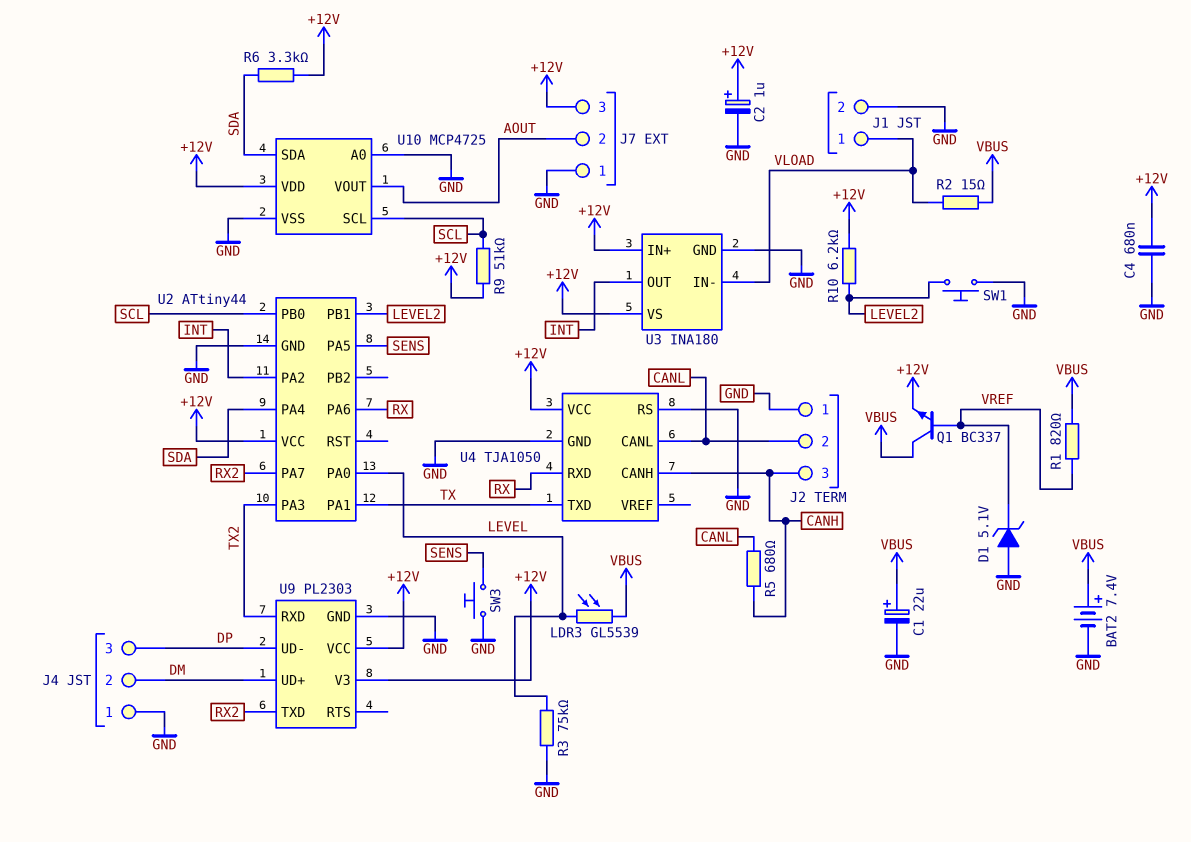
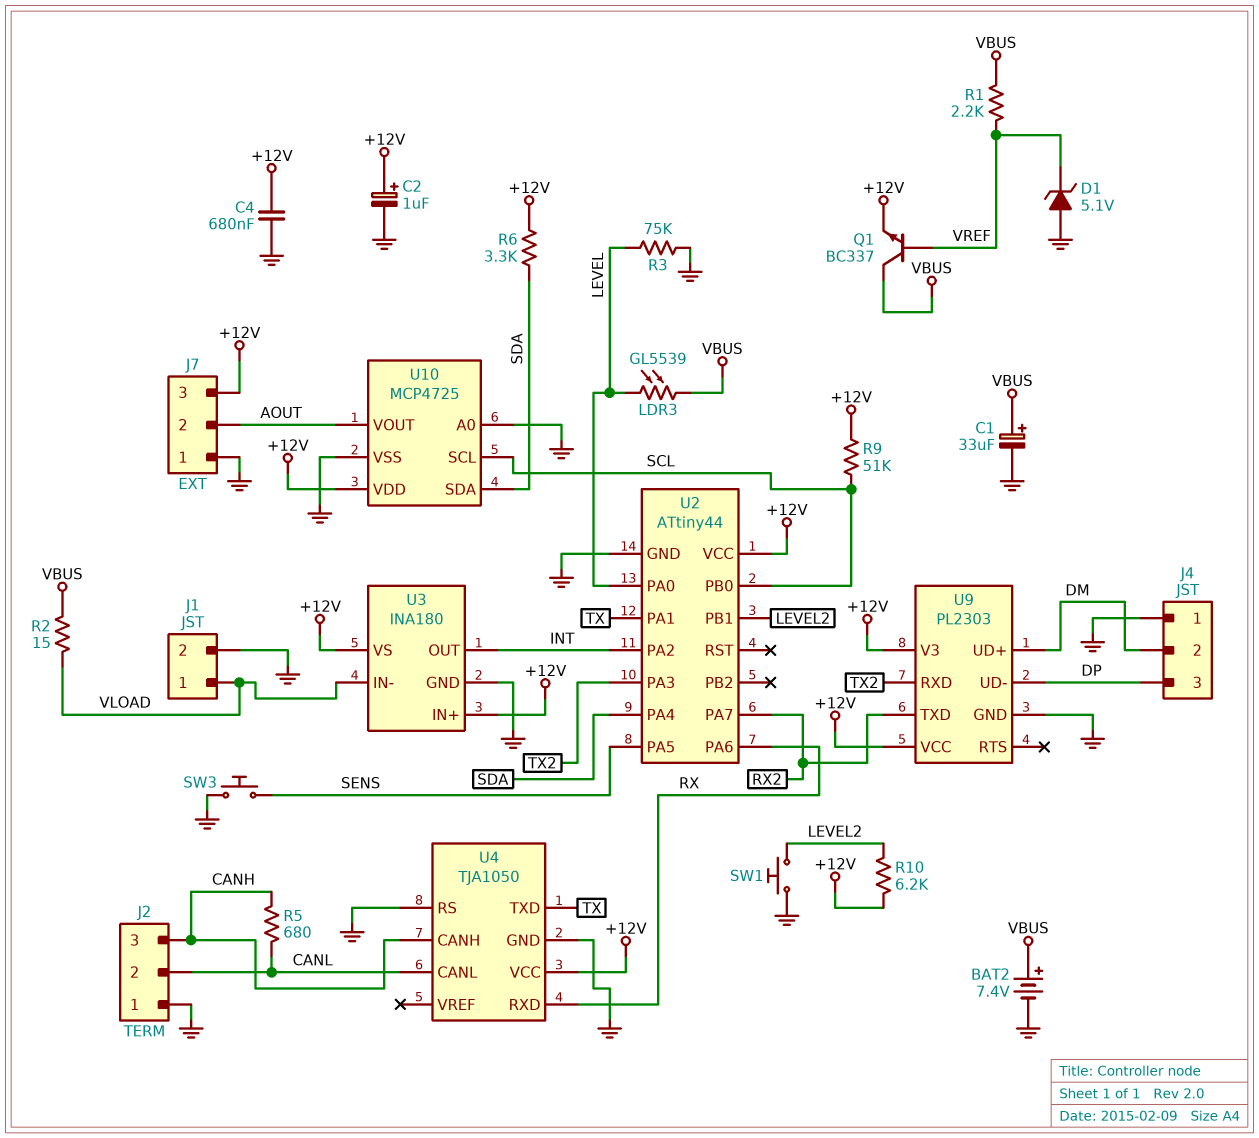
C1: 22uF (plus VBUS, minus GND) -> 33uF (plus VBUS, minus GND)
R1: 820 (VBUS, VREF) -> 2.2k (VBUS, VREF)

